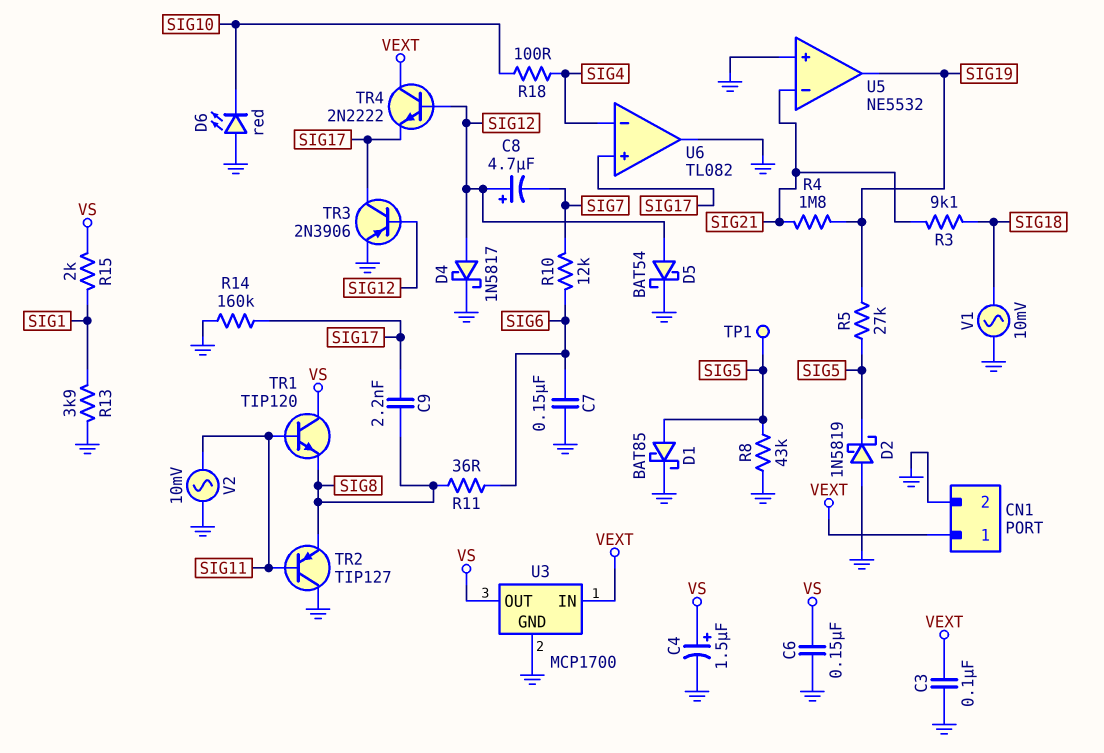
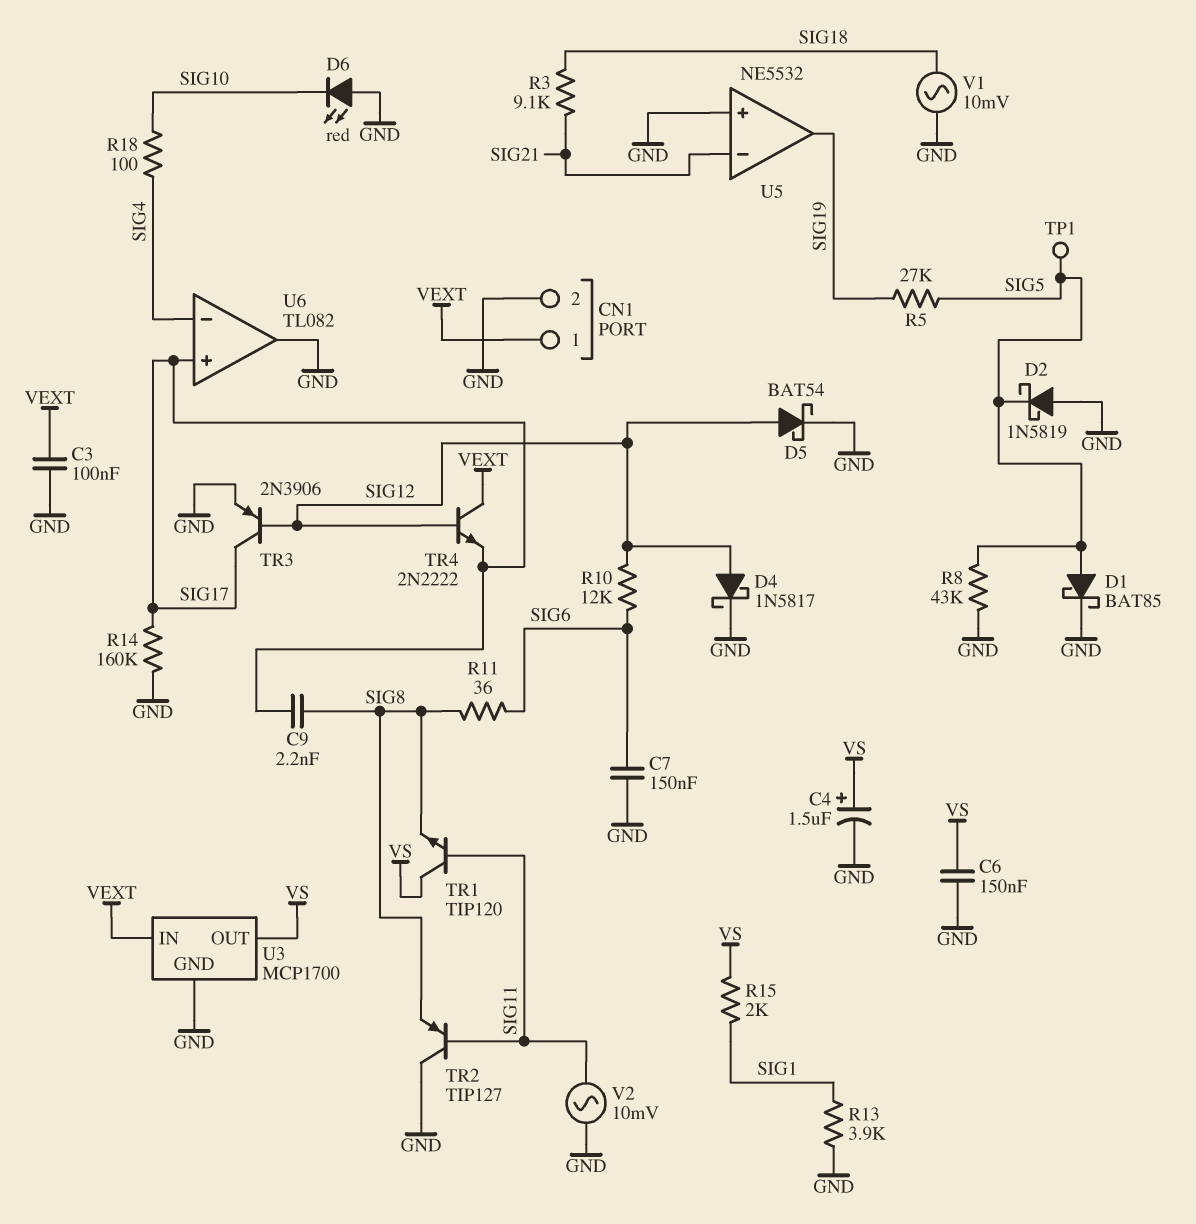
C8: 4.7uF (plus SIG12, minus SIG7) -> none
R4: 1.8M (SIG19, SIG21) -> none
R10: 12k (SIG6, SIG7) -> 12k (SIG6, SIG12)

